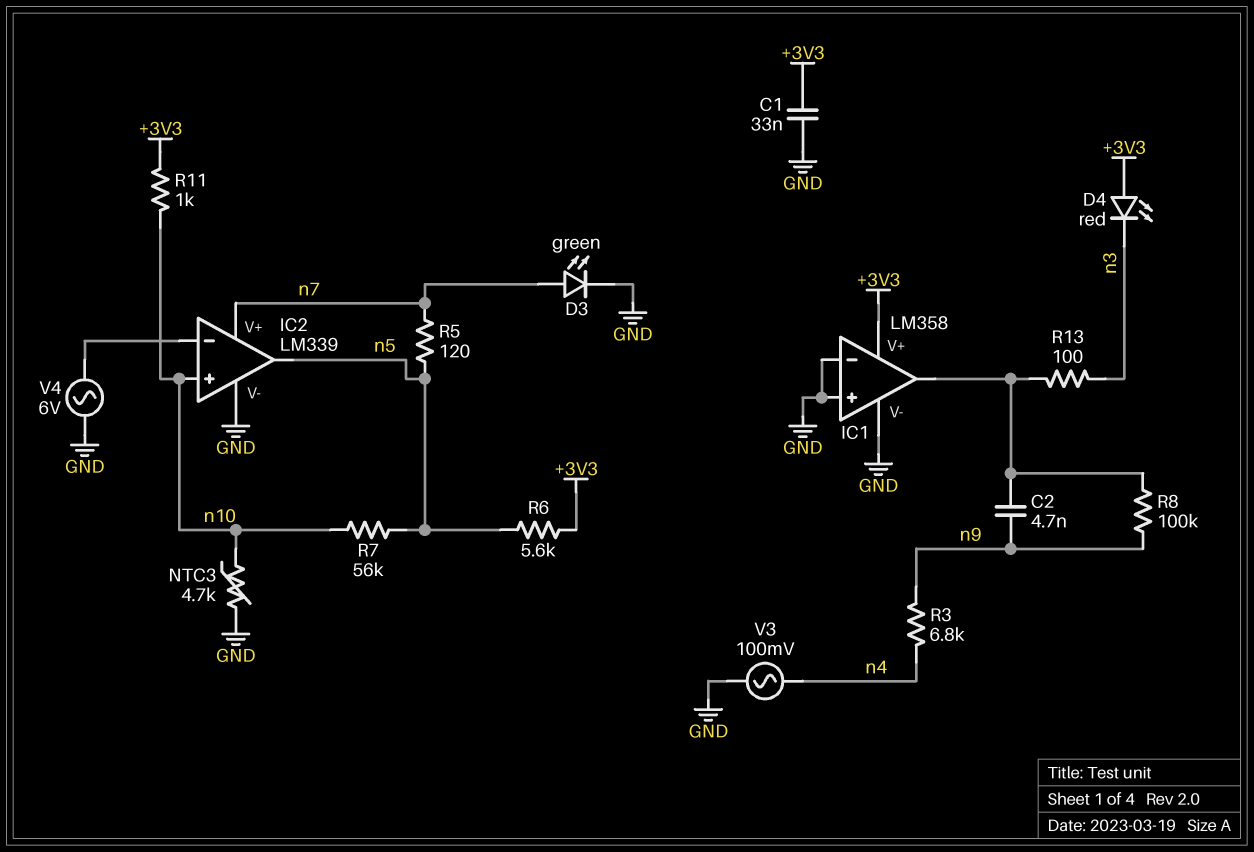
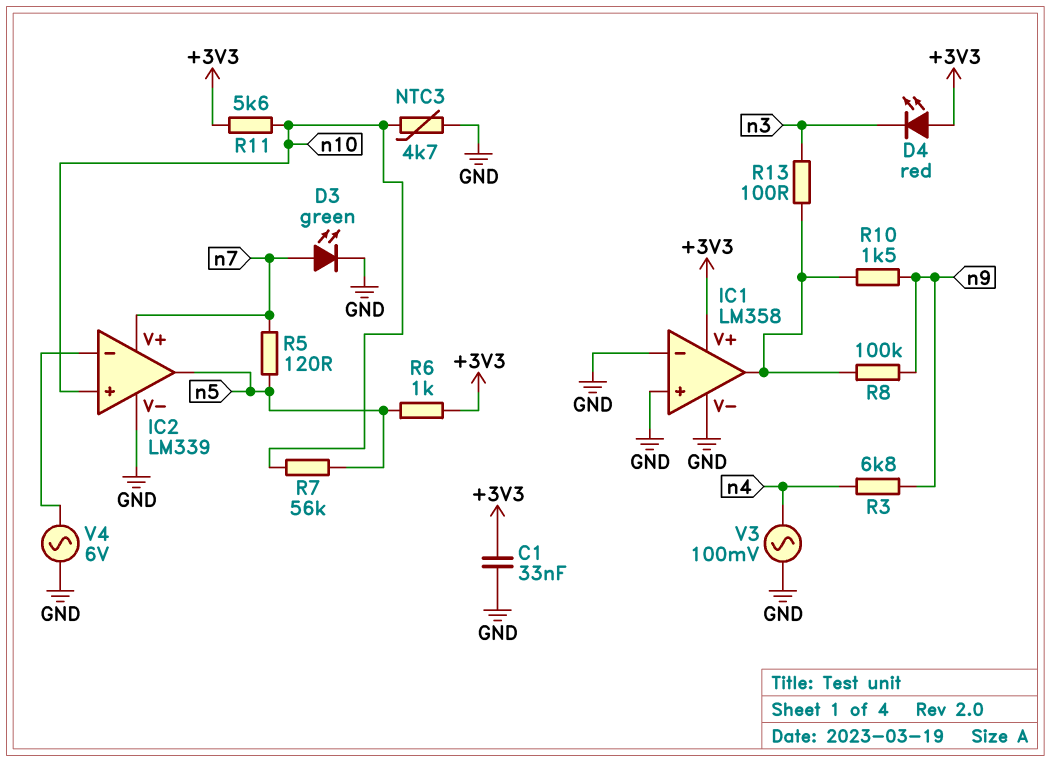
C2: 4.7nF (IC1/out, n9) -> none
R6: 5.6k (+3V3, n5) -> 1k (+3V3, n5)
R10: none -> 1.5k (IC1/out, n9)
R11: 1k (+3V3, n10) -> 5.6k (+3V3, n10)

